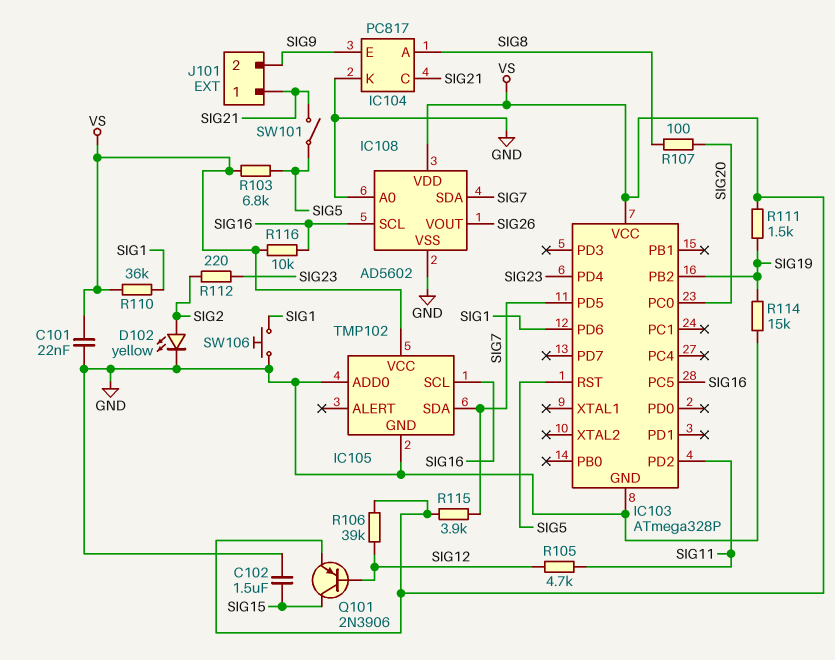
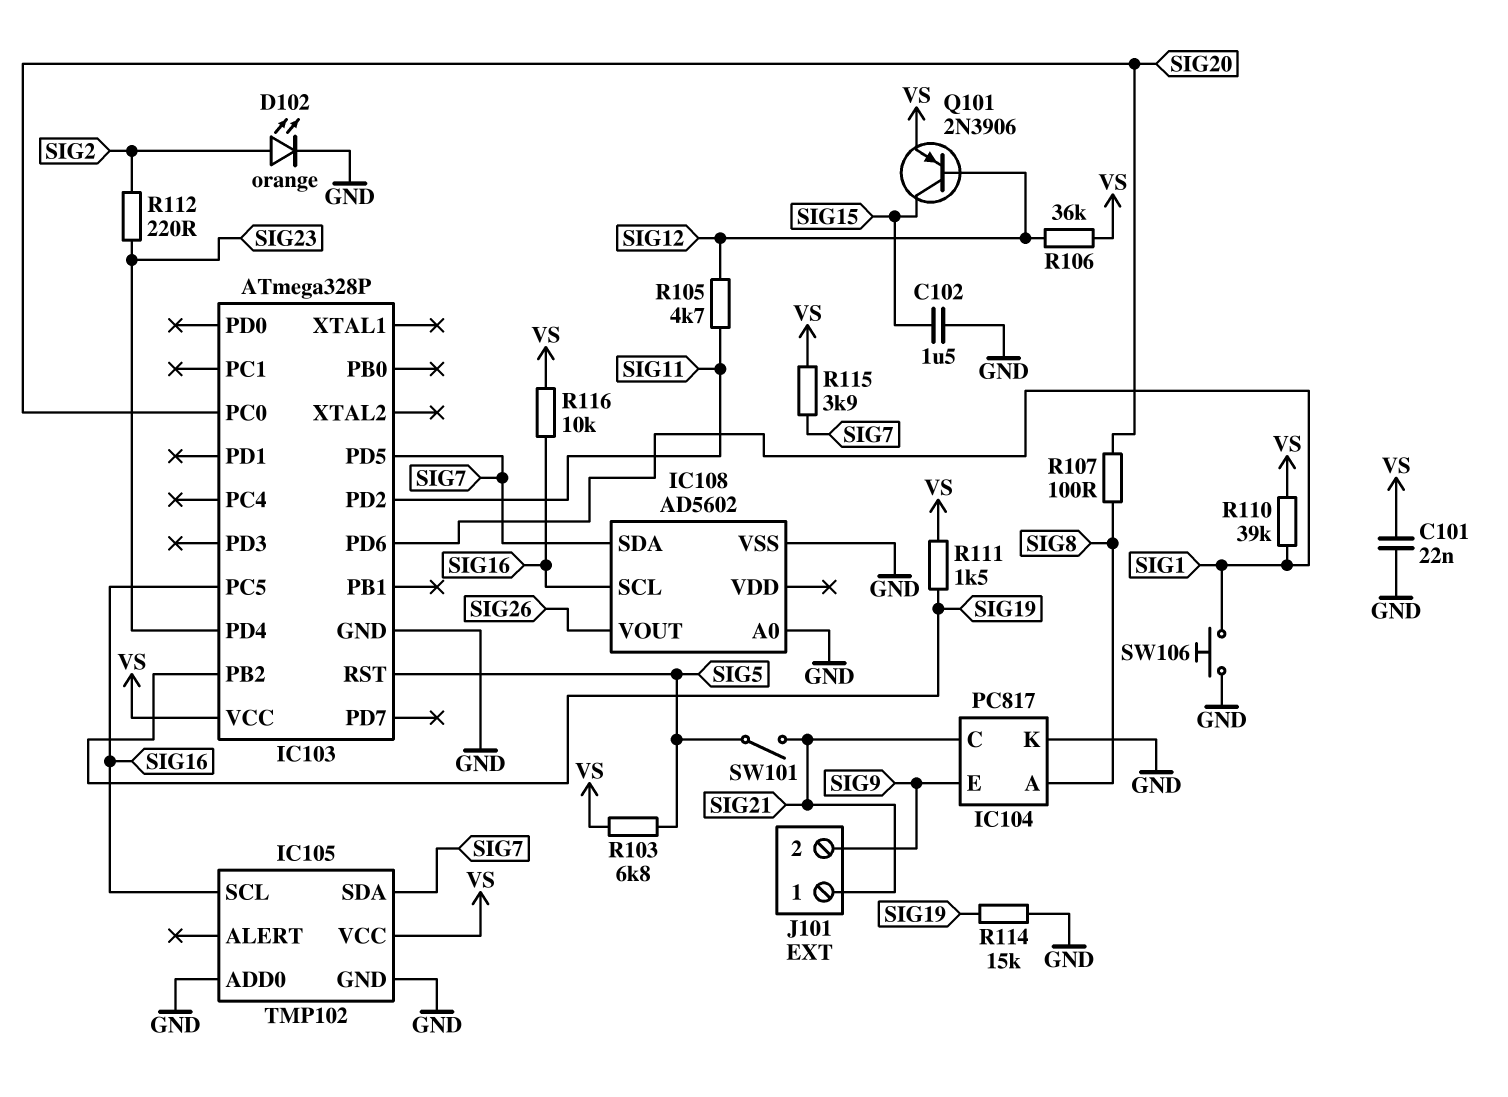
D102: LED yellow (A SIG2, K GND) -> LED orange (A SIG2, K GND)
IC108 pin VDD: VS -> none
R106: 39k (SIG12, VS) -> 36k (SIG12, VS)
R110: 36k (SIG1, VS) -> 39k (SIG1, VS)

